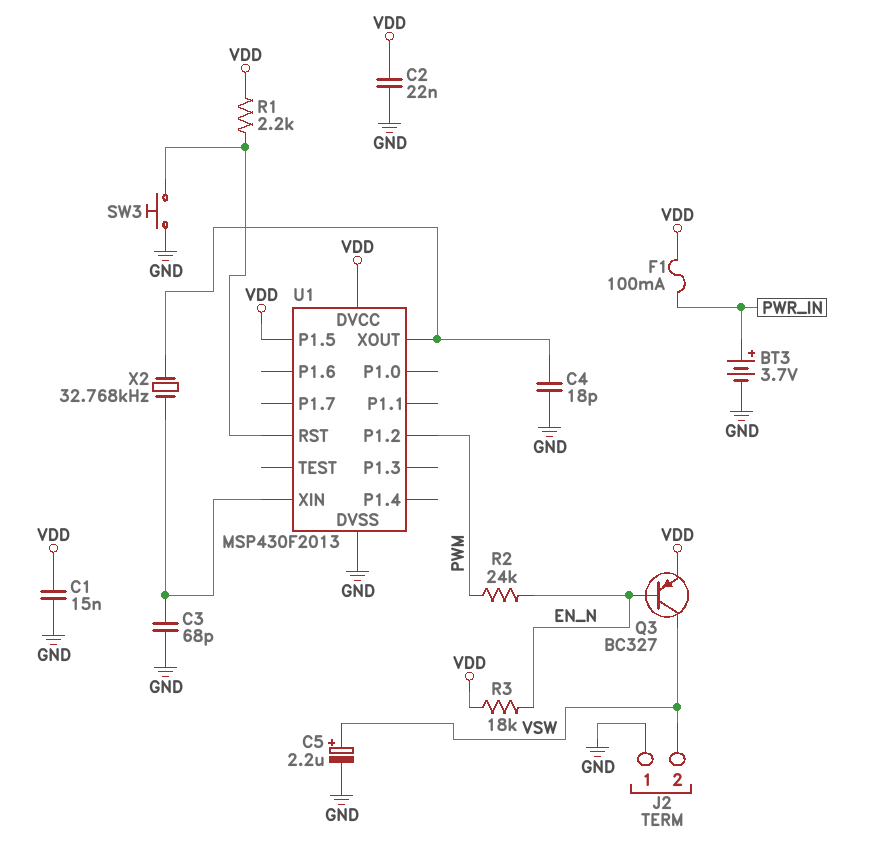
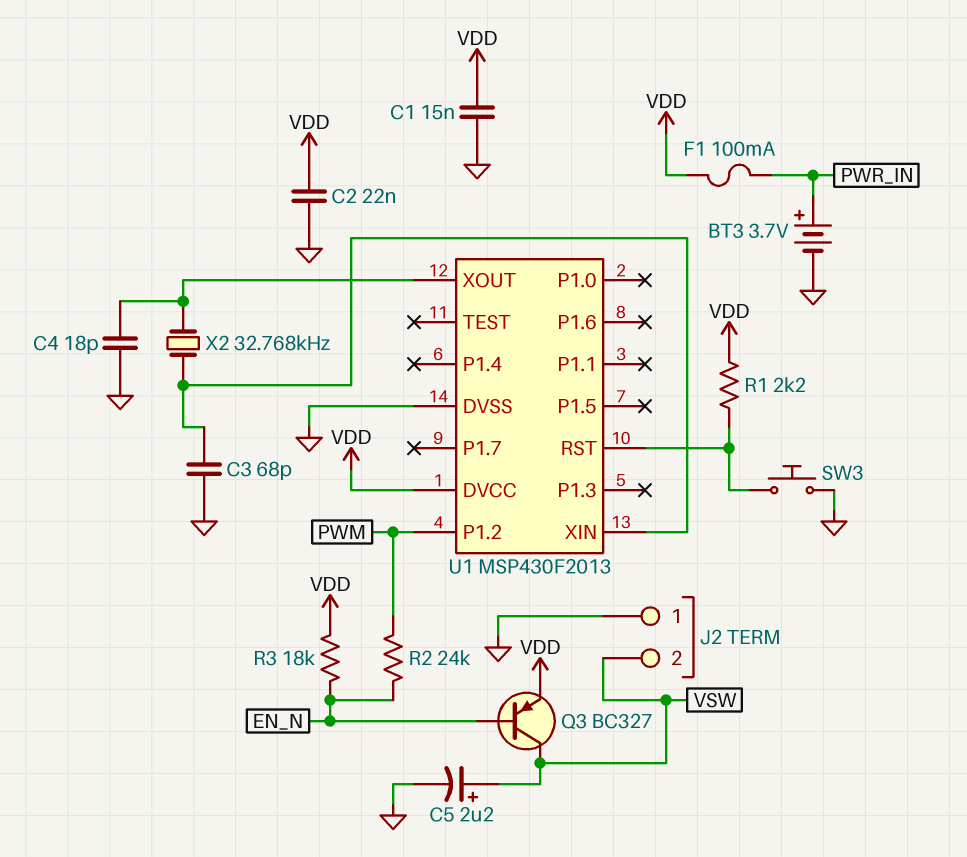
U1 pin P1.5: VDD -> none

